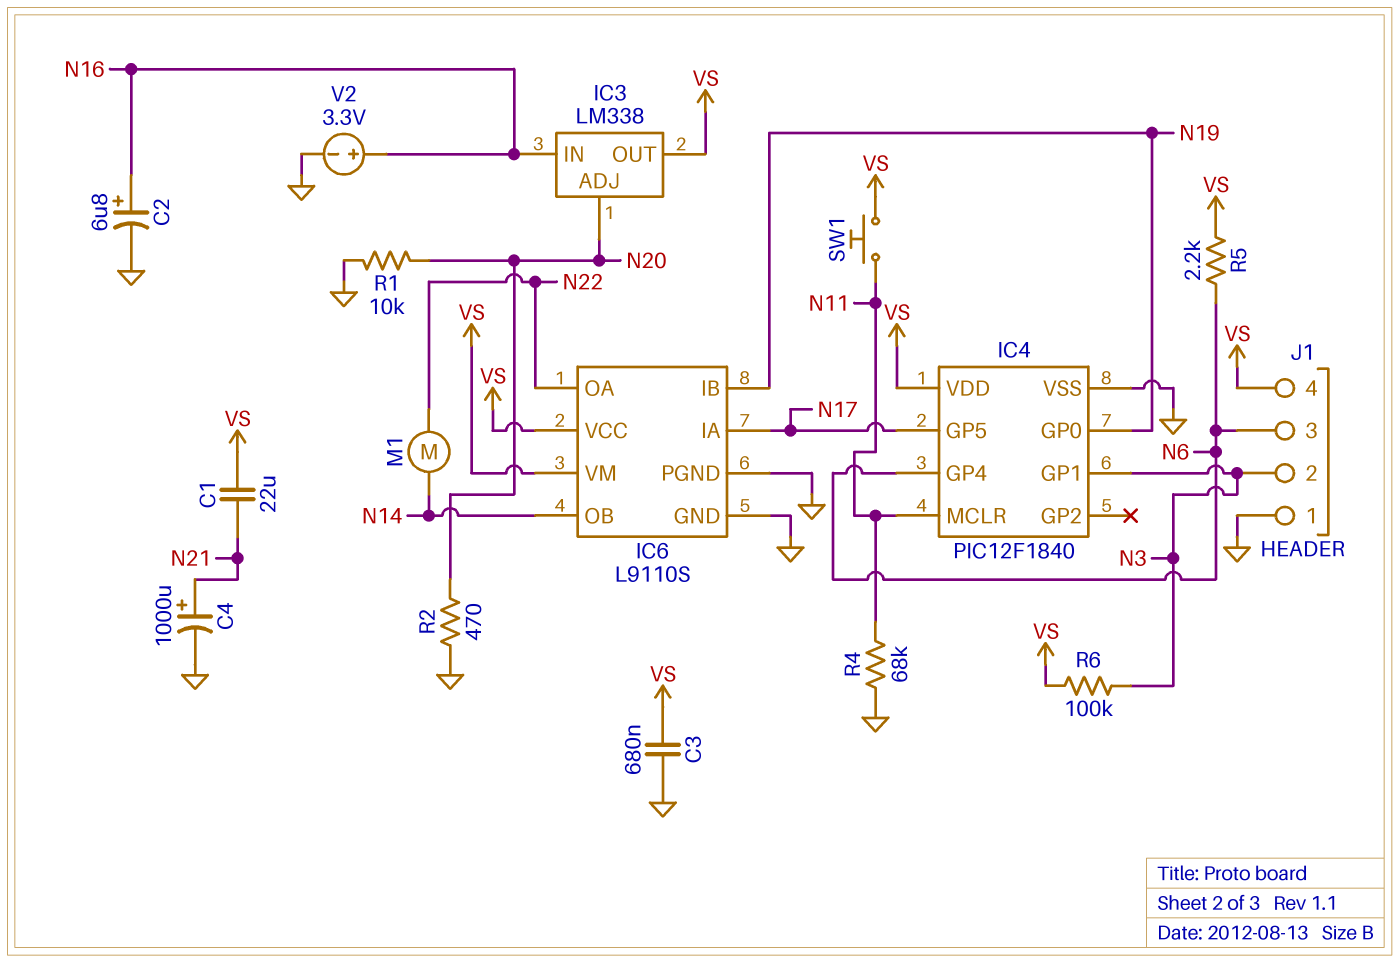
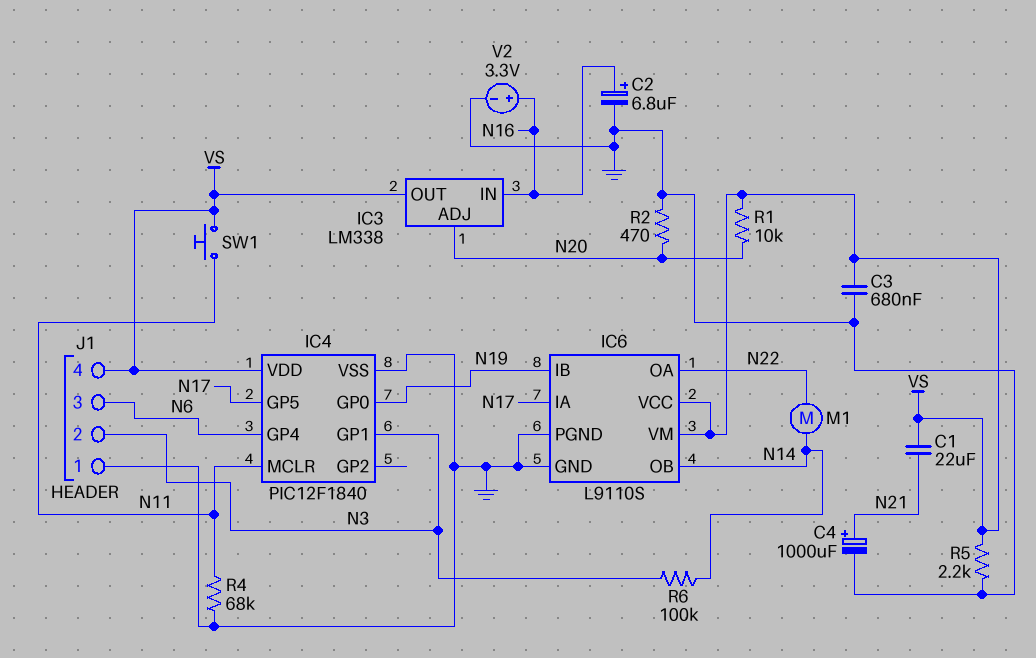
R1: 10k (GND, N20) -> 10k (N20, VS)
R5: 2.2k (N6, VS) -> 2.2k (GND, VS)
R6: 100k (N3, VS) -> 100k (N3, N14)

